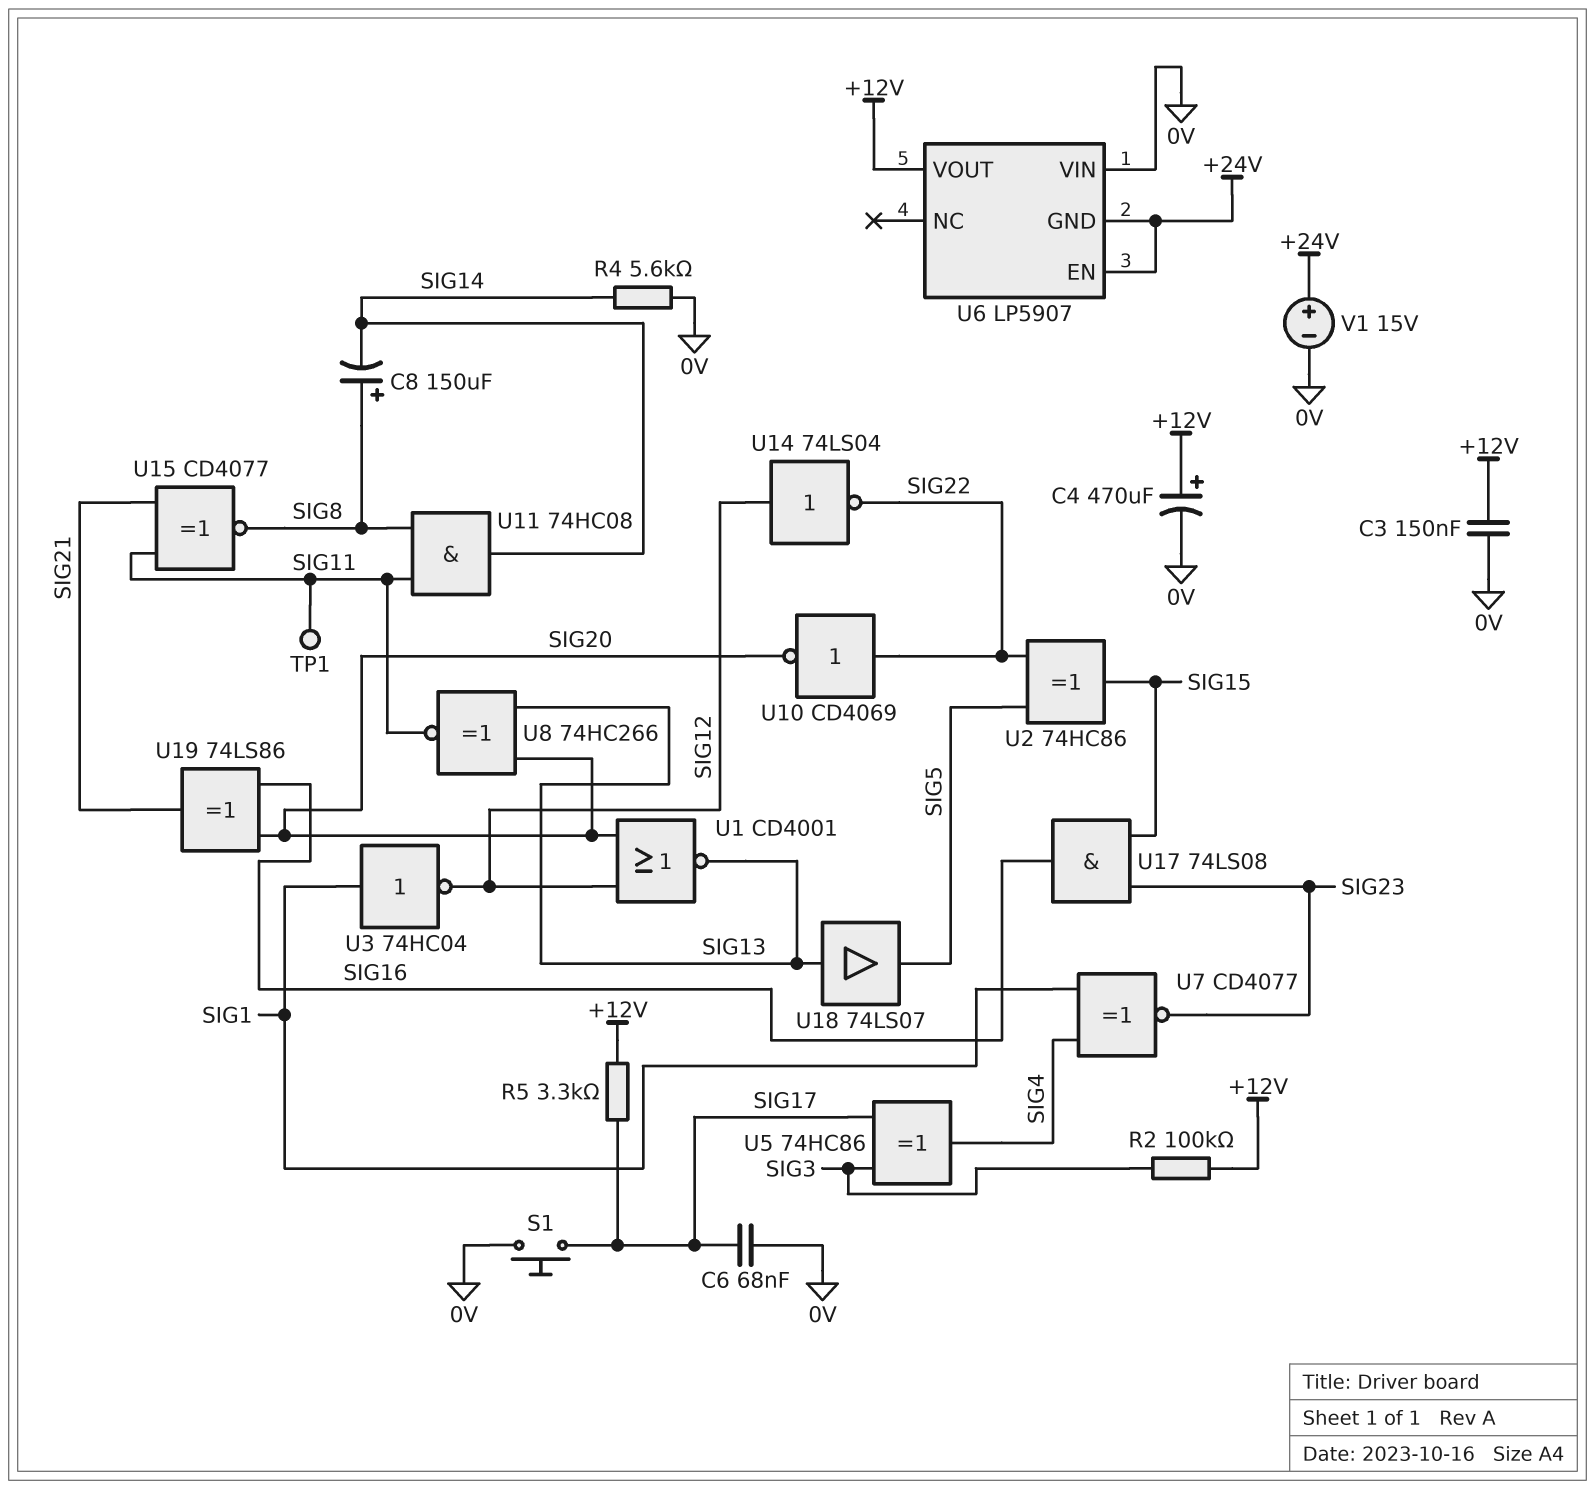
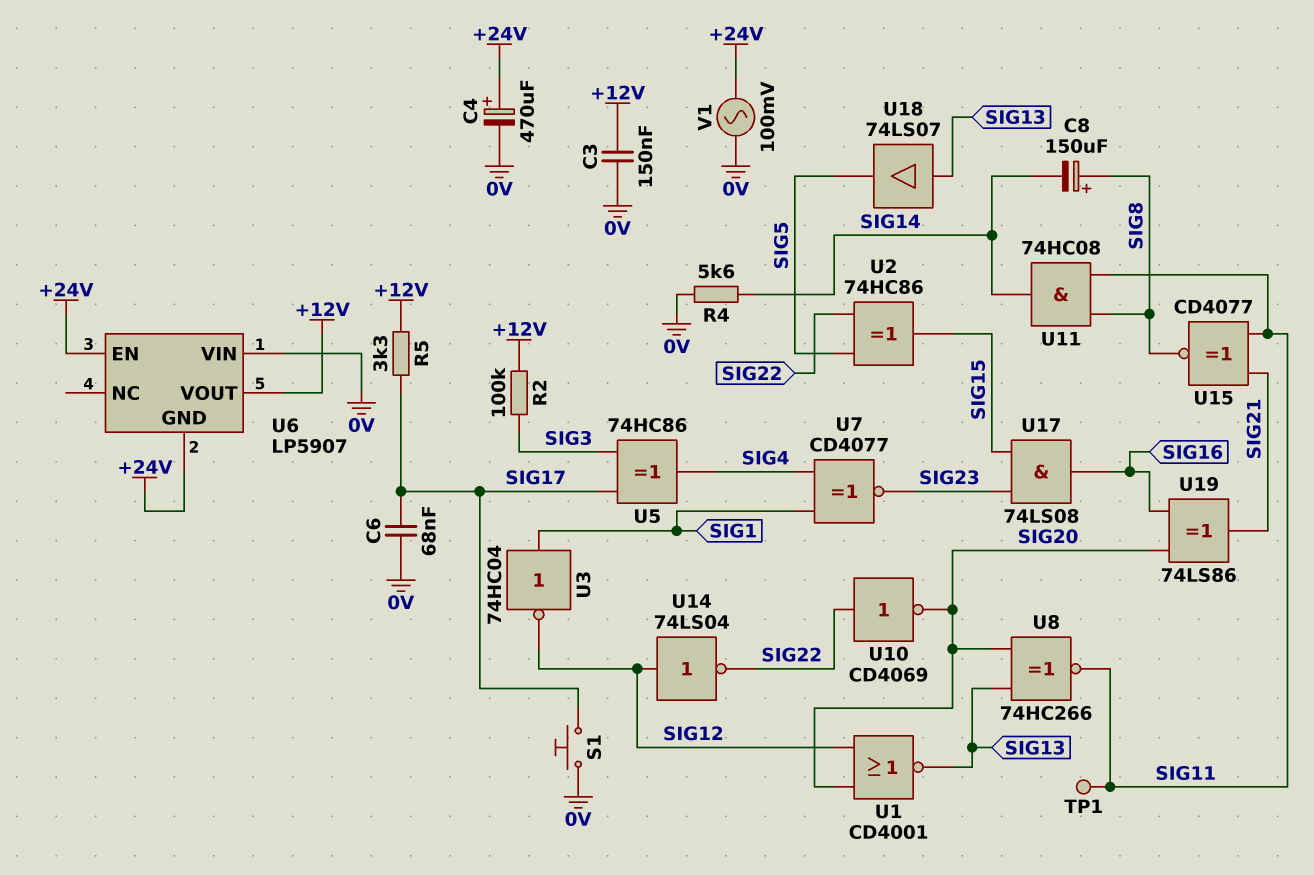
C4: 470uF (plus +12V, minus 0V) -> 470uF (plus +24V, minus 0V)
V1: 15V (plus +24V, minus 0V) -> AC 100mV (+24V, 0V)

